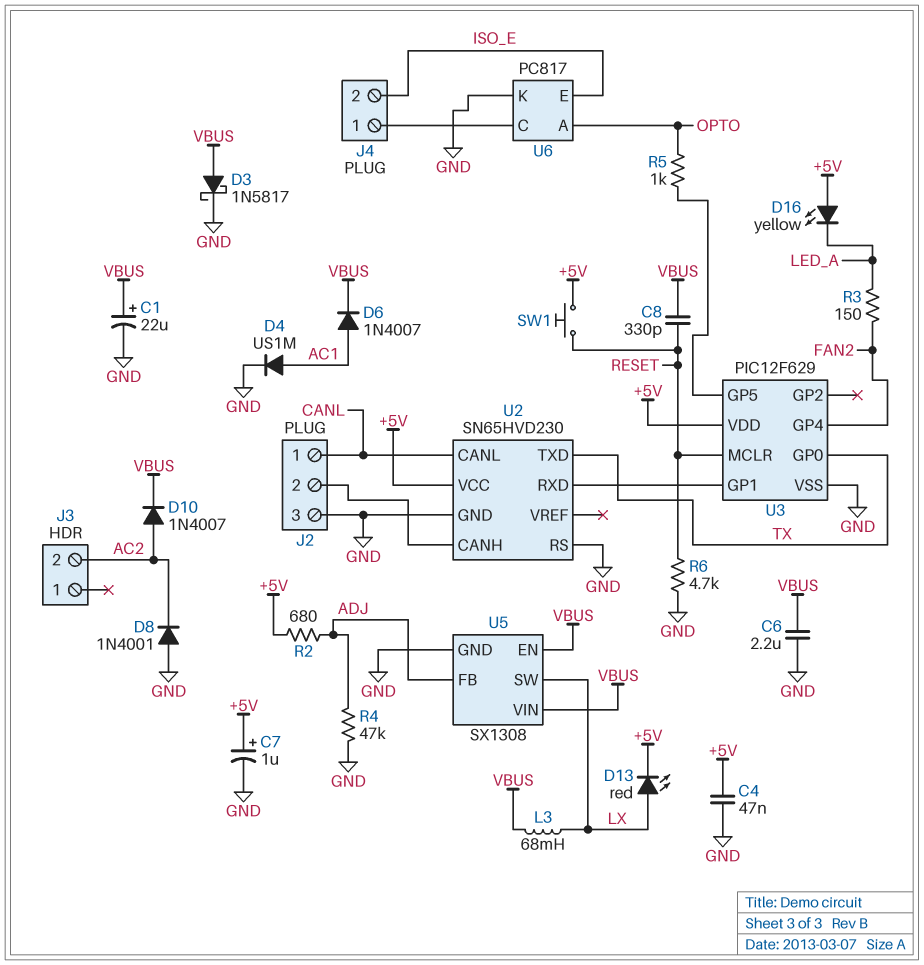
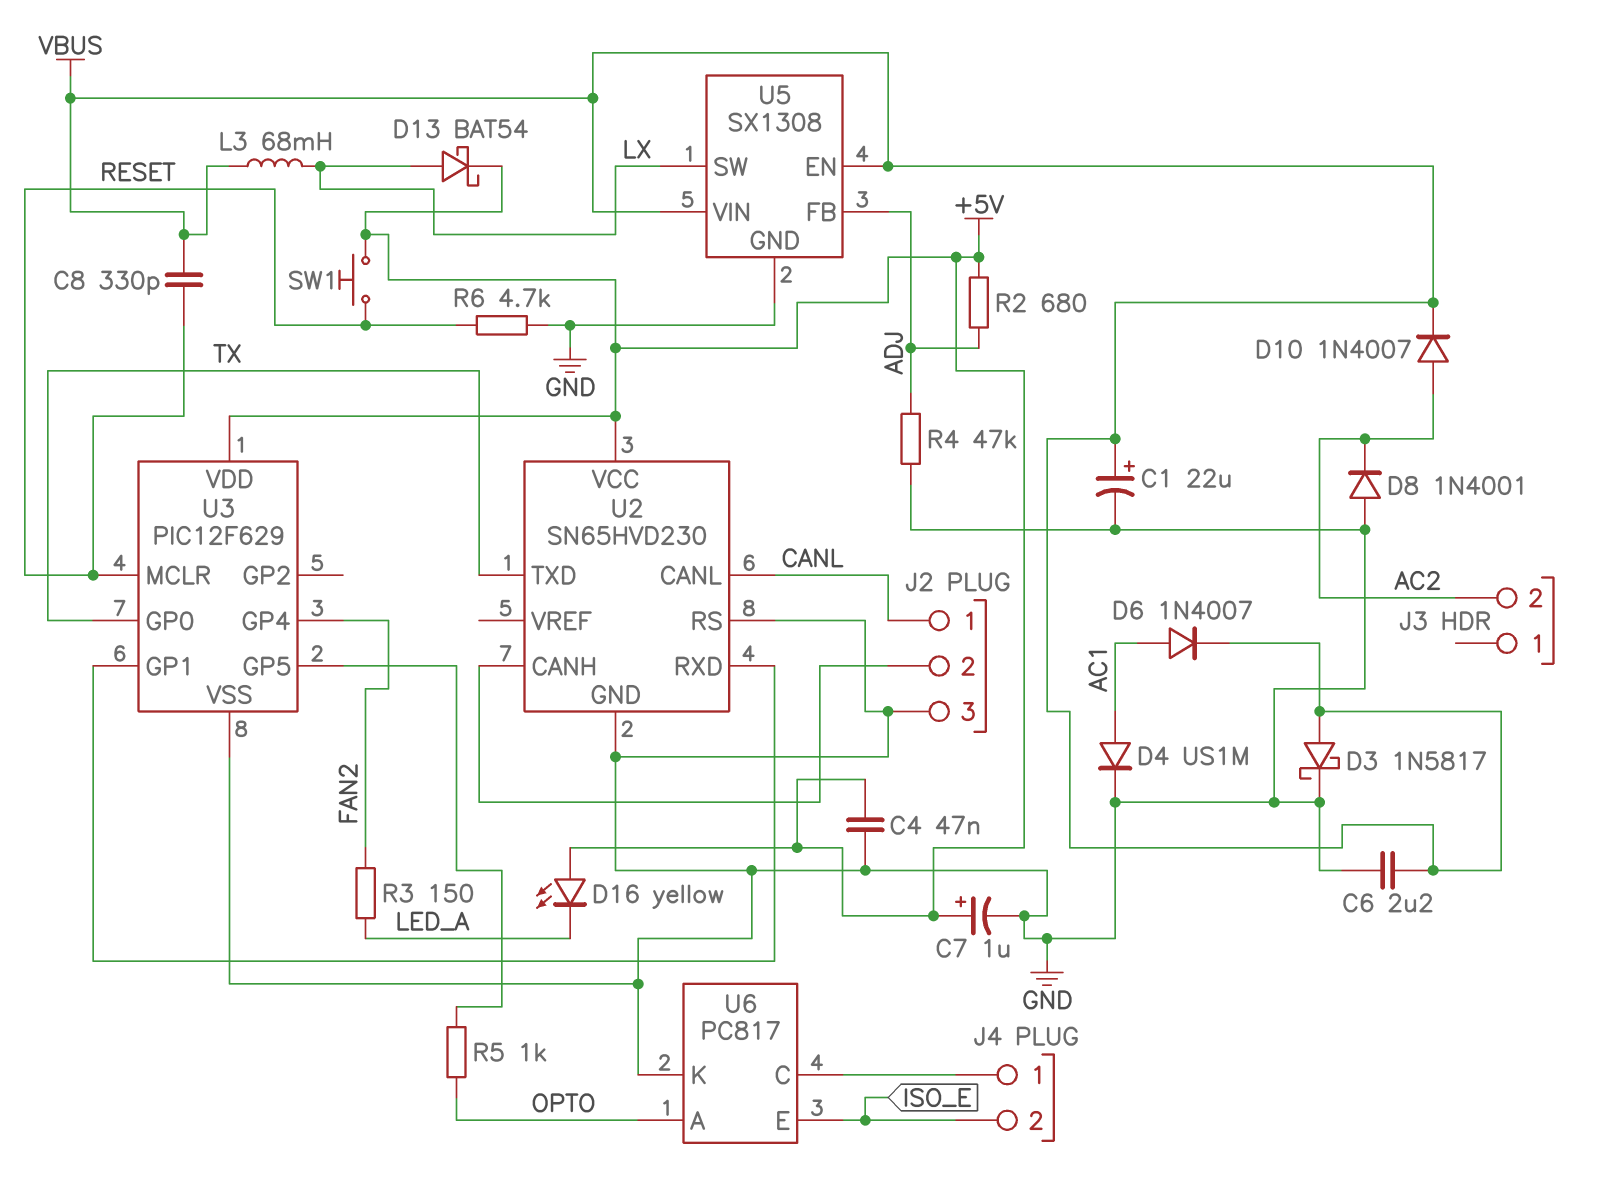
D13: LED red (A LX, K +5V) -> schottky BAT54 (A LX, K +5V)

